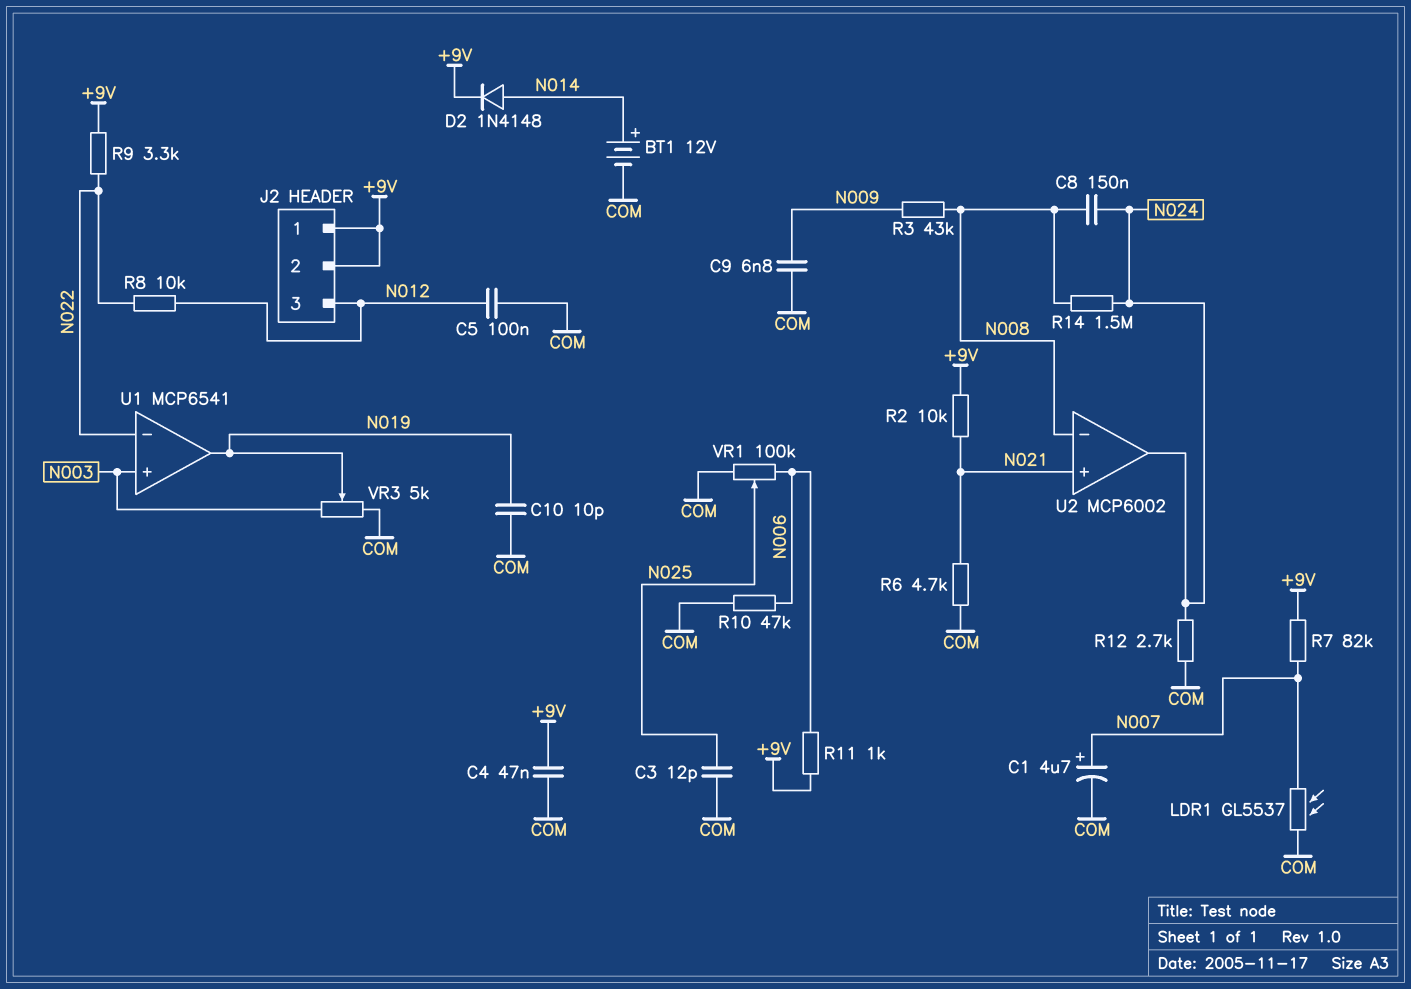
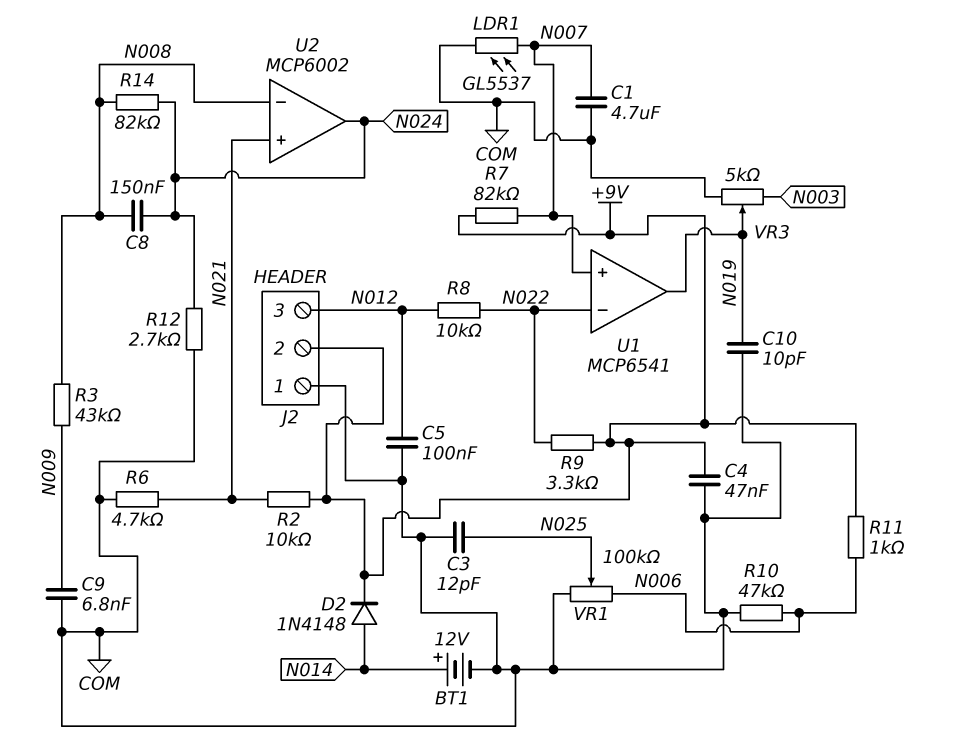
C1: 4.7uF (plus N007, minus COM) -> 4.7uF (COM, N007)
J2 pin 1: +9V -> COM
R14: 1.5M (N008, N024) -> 82k (N008, N024)
U1 pin in+: N003 -> N007

